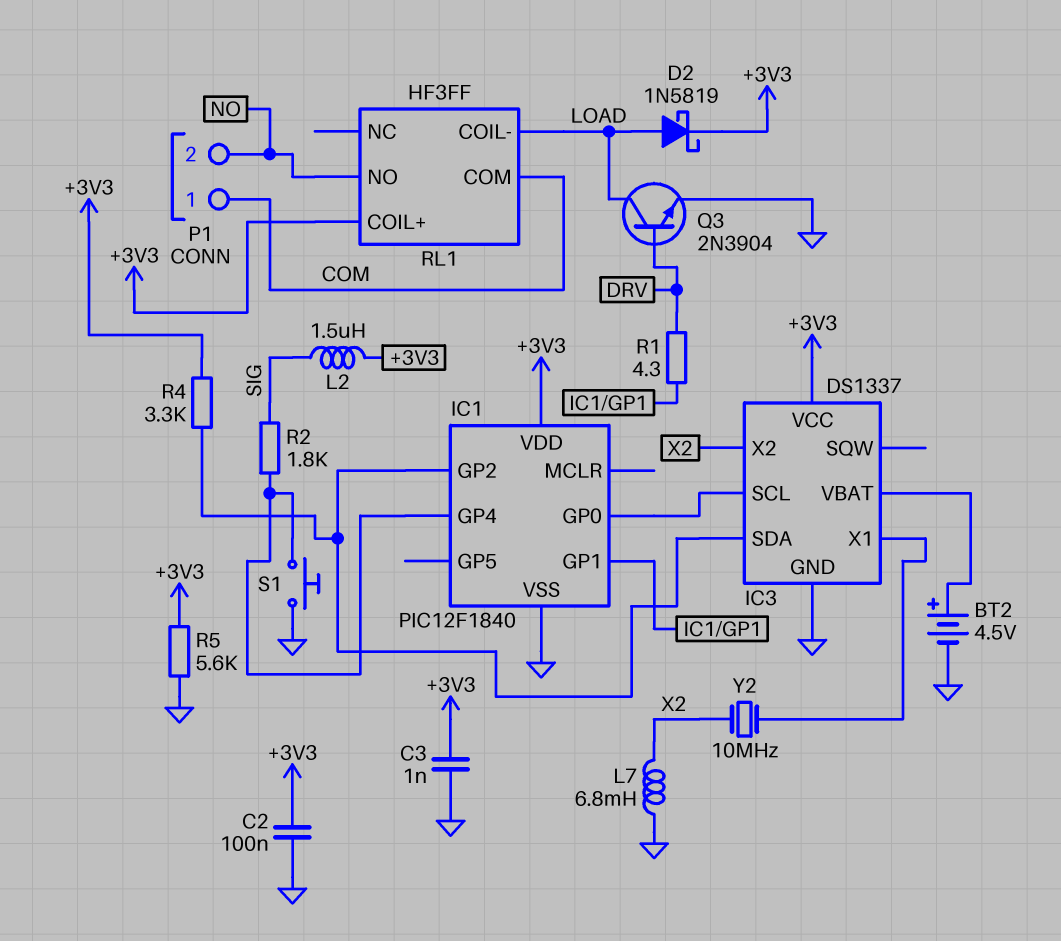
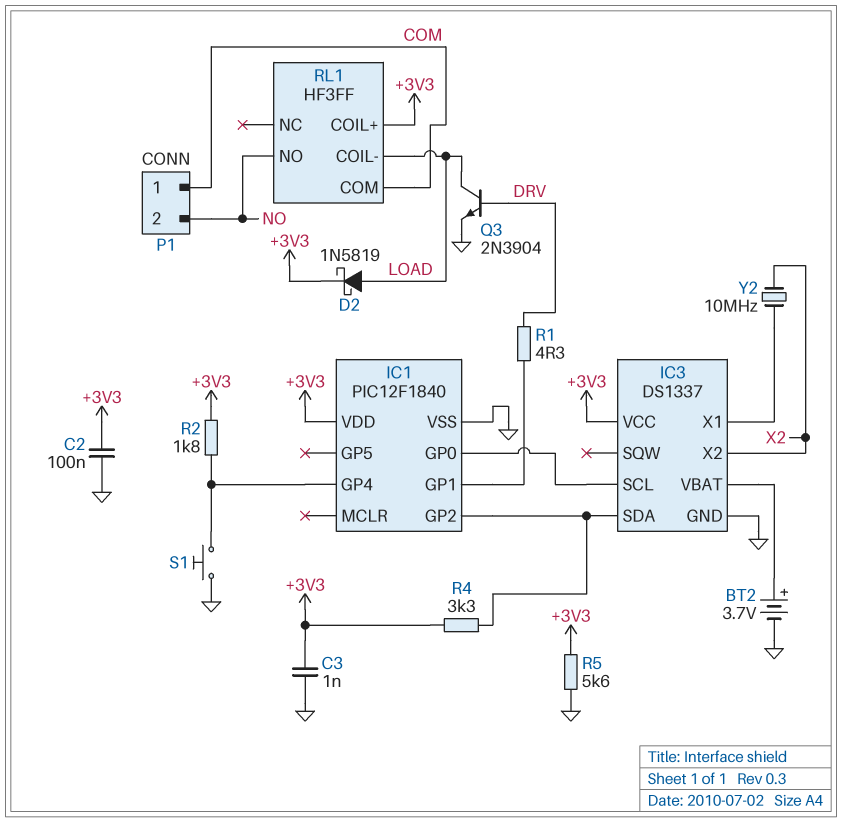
BT2: 4.5V (plus IC3/VBAT, minus GND) -> 3.7V (plus IC3/VBAT, minus GND)
L2: 1.5uH (+3V3, SIG) -> none
L7: 6.8mH (GND, X2) -> none
R2: 1.8k (IC1/GP4, SIG) -> 1.8k (+3V3, IC1/GP4)

